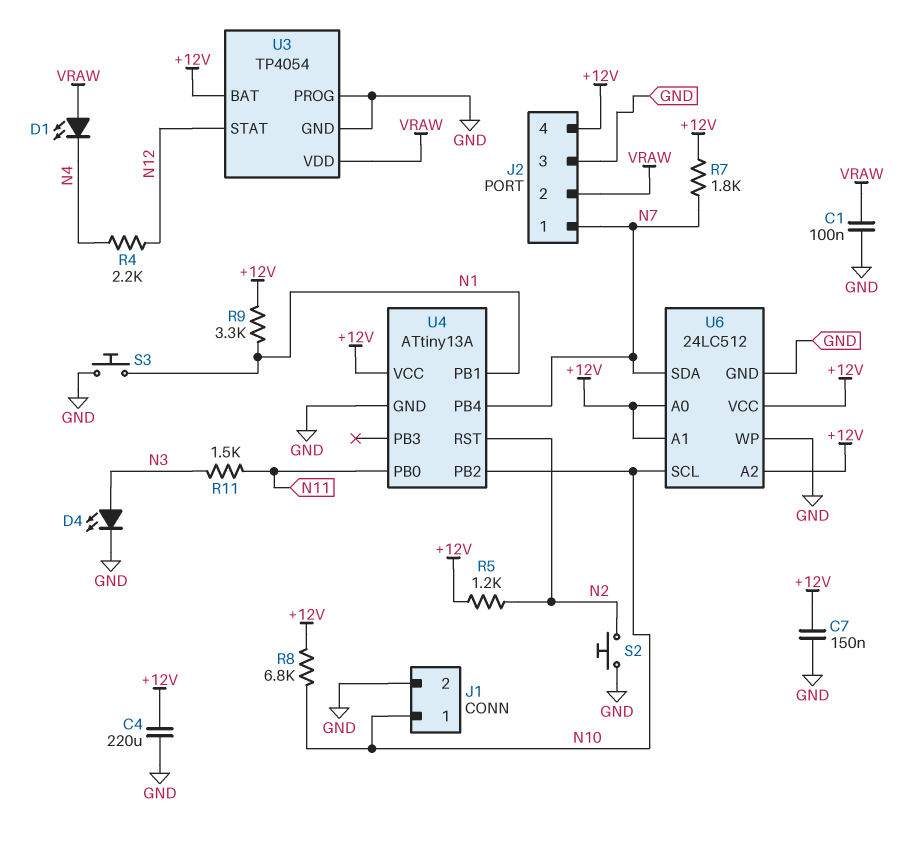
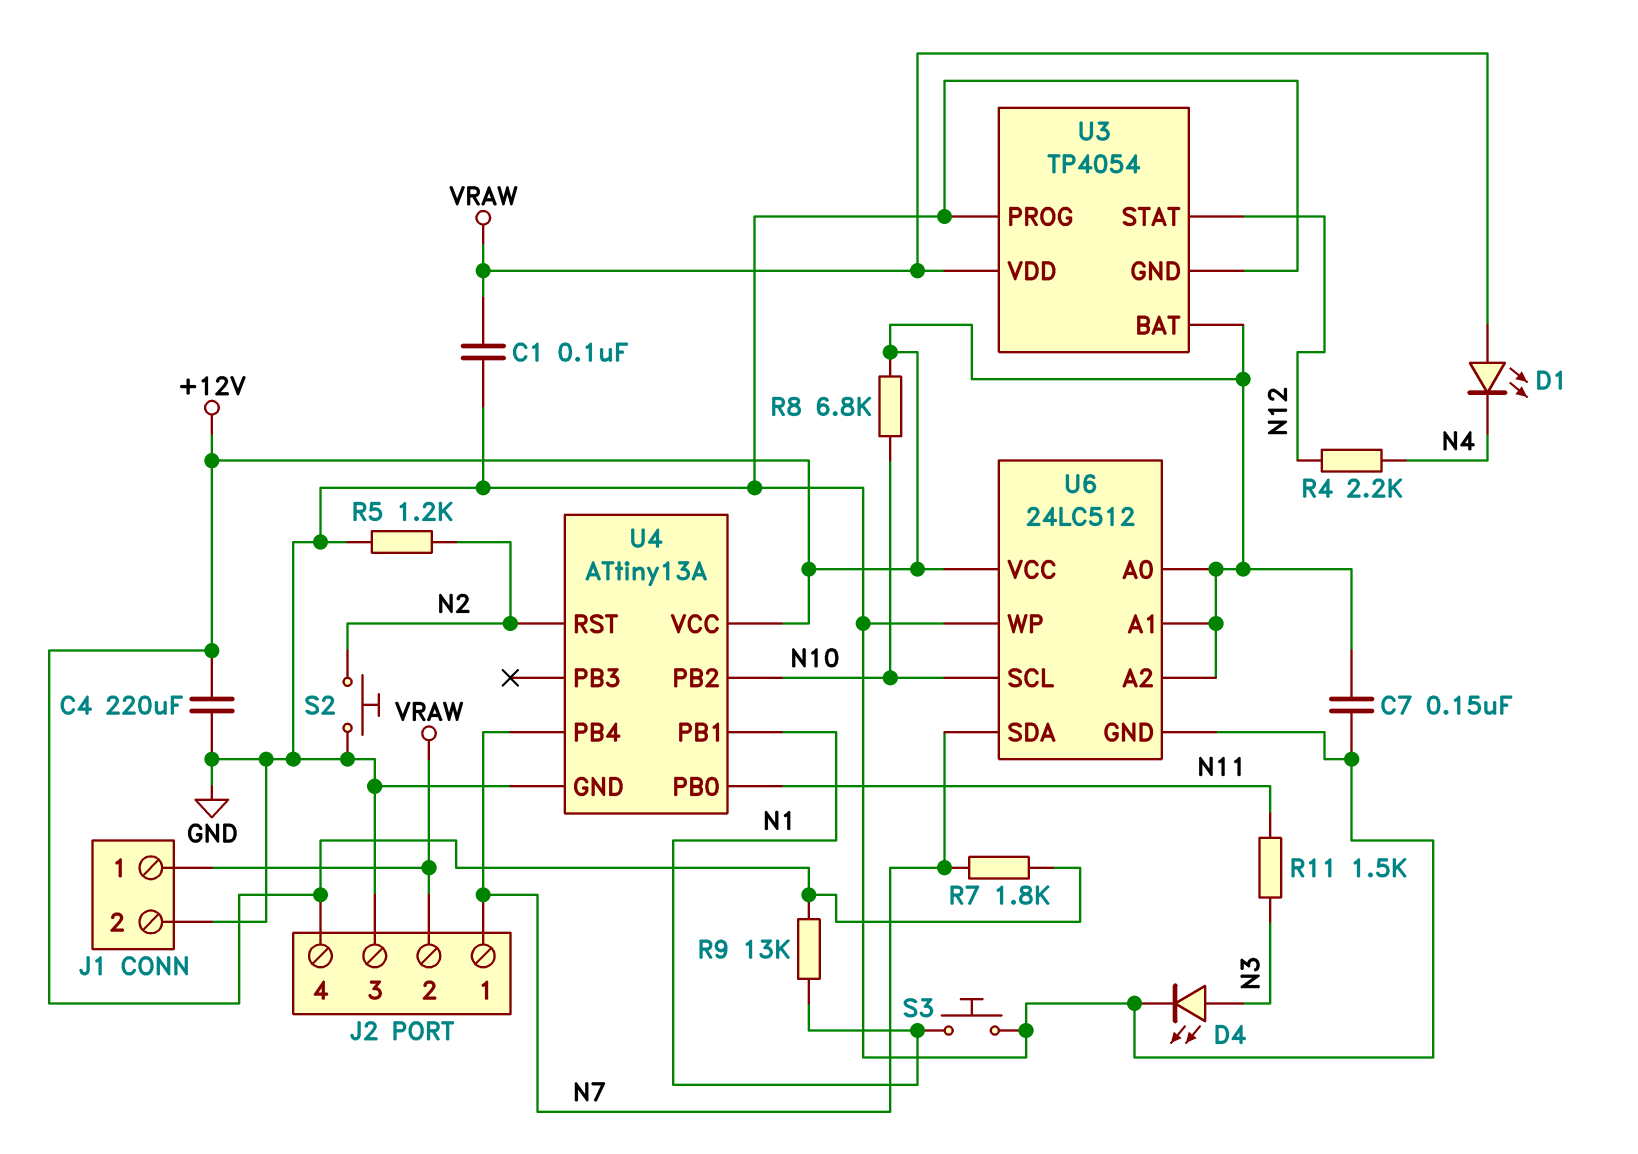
J1 pin 1: N10 -> VRAW
R5: 1.2k (+12V, N2) -> 1.2k (GND, N2)
R9: 3.3k (+12V, N1) -> 13k (+12V, N1)

